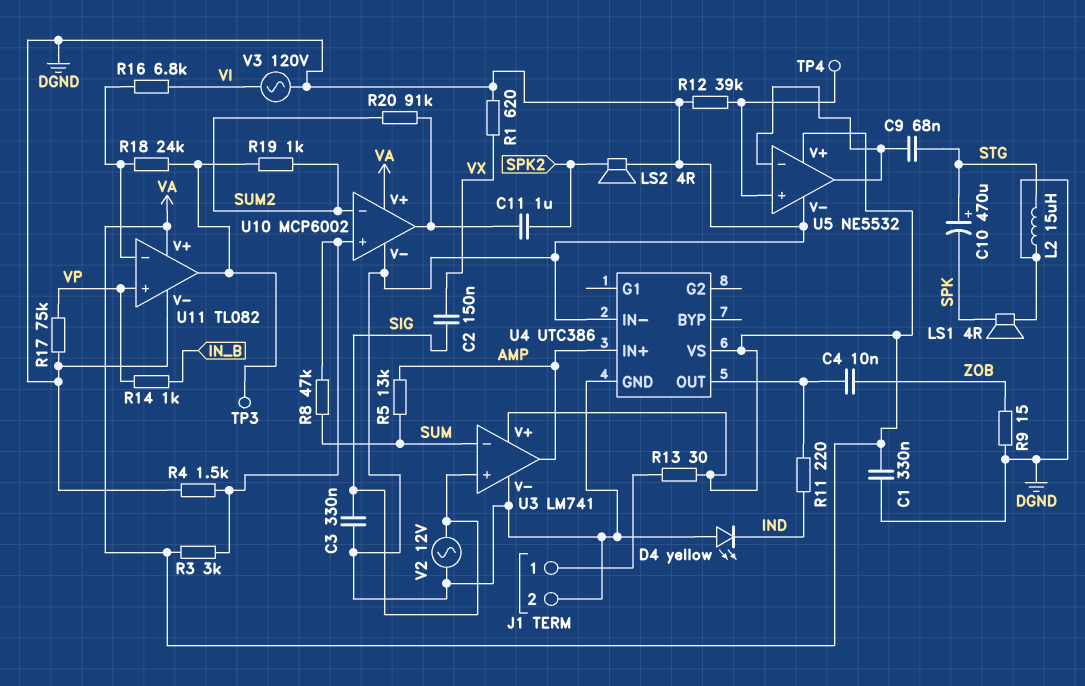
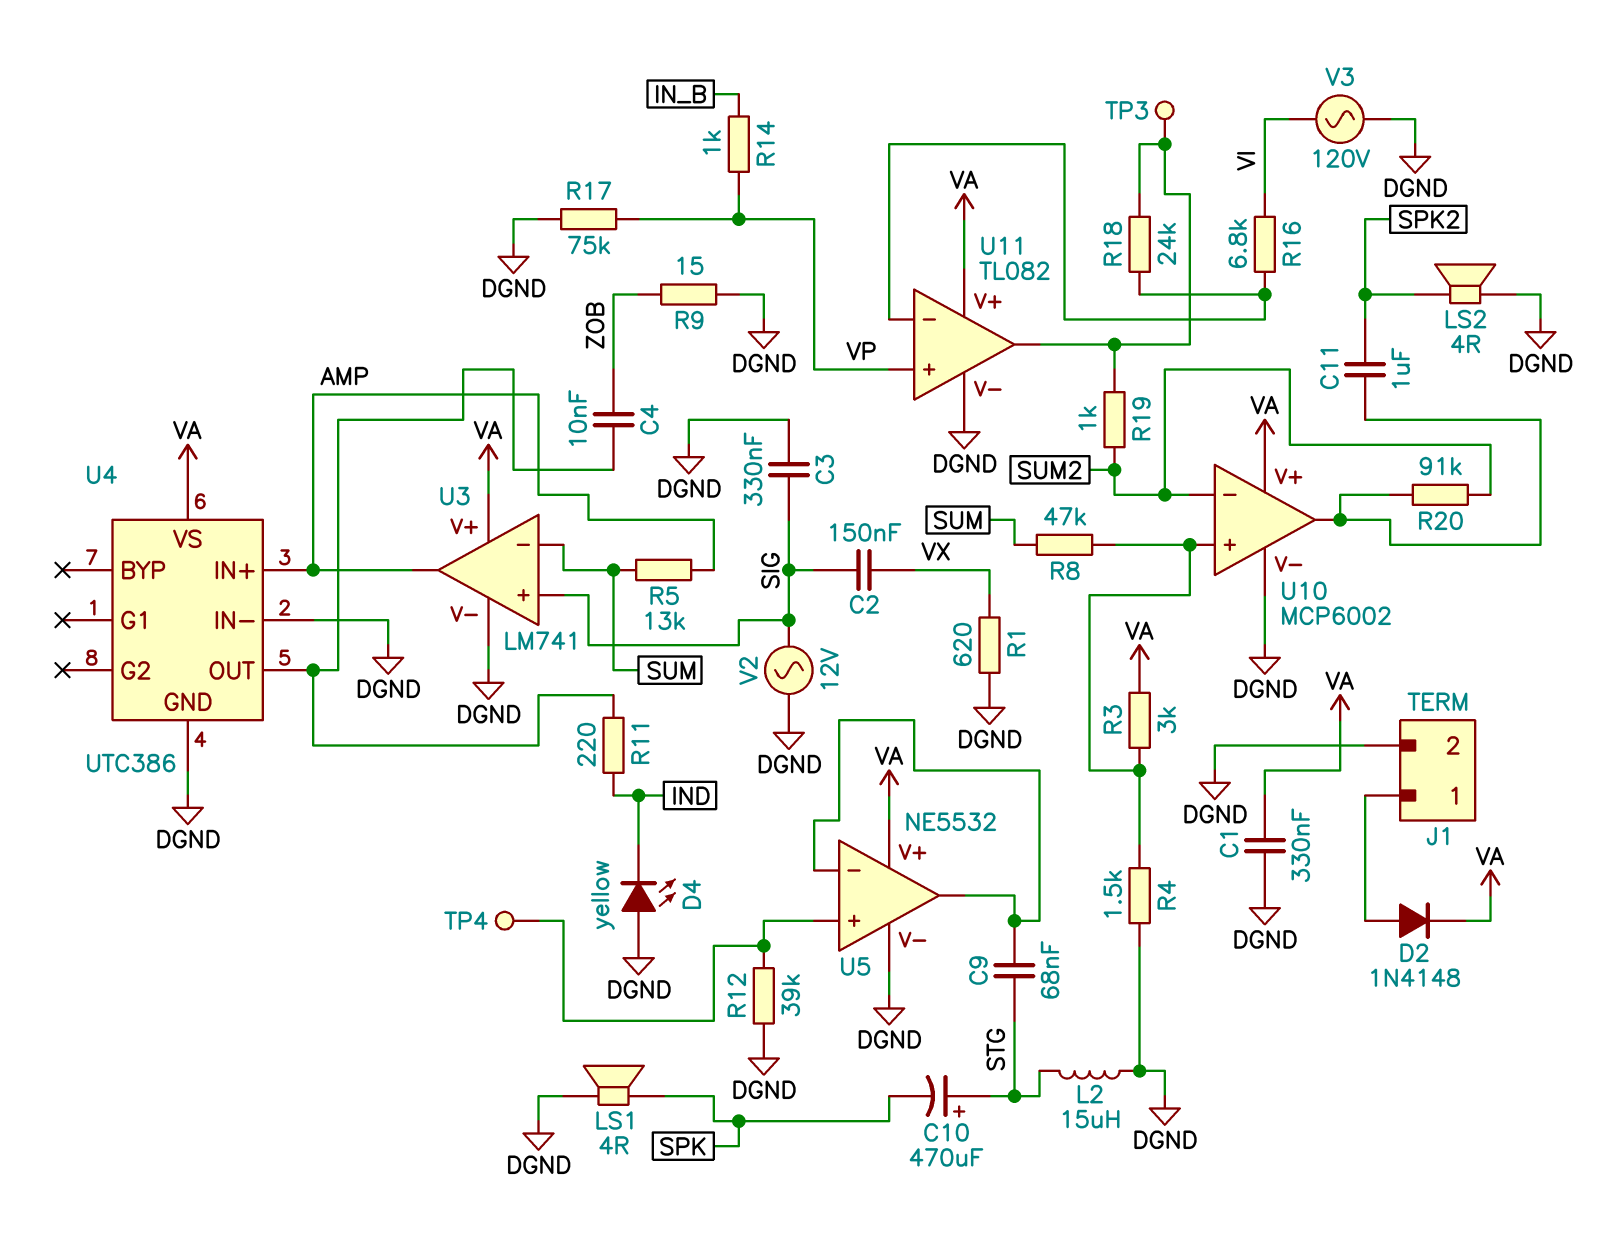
D2: none -> diode 1N4148 (A J1/1, K VA)
R13: 30 (J1/1, VA) -> none

